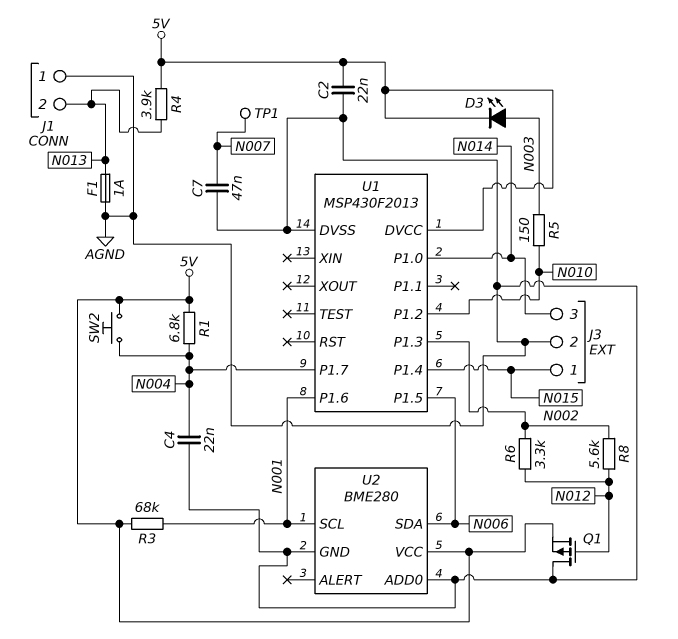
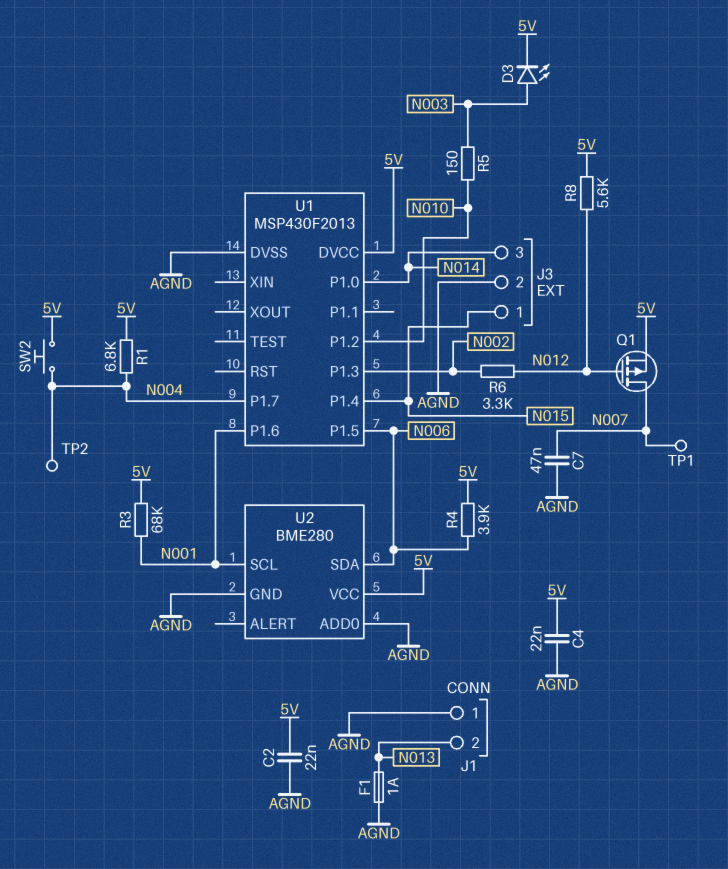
C4: 22nF (AGND, N004) -> 22nF (5V, AGND)
Q1: PMOS (G N012, D AGND, S 5V) -> PMOS (G N012, D N007, S 5V)
R4: 3.9k (5V, N013) -> 3.9k (5V, N006)
R8: 5.6k (N002, N012) -> 5.6k (5V, N012)
TP2: none -> test point (N004)

